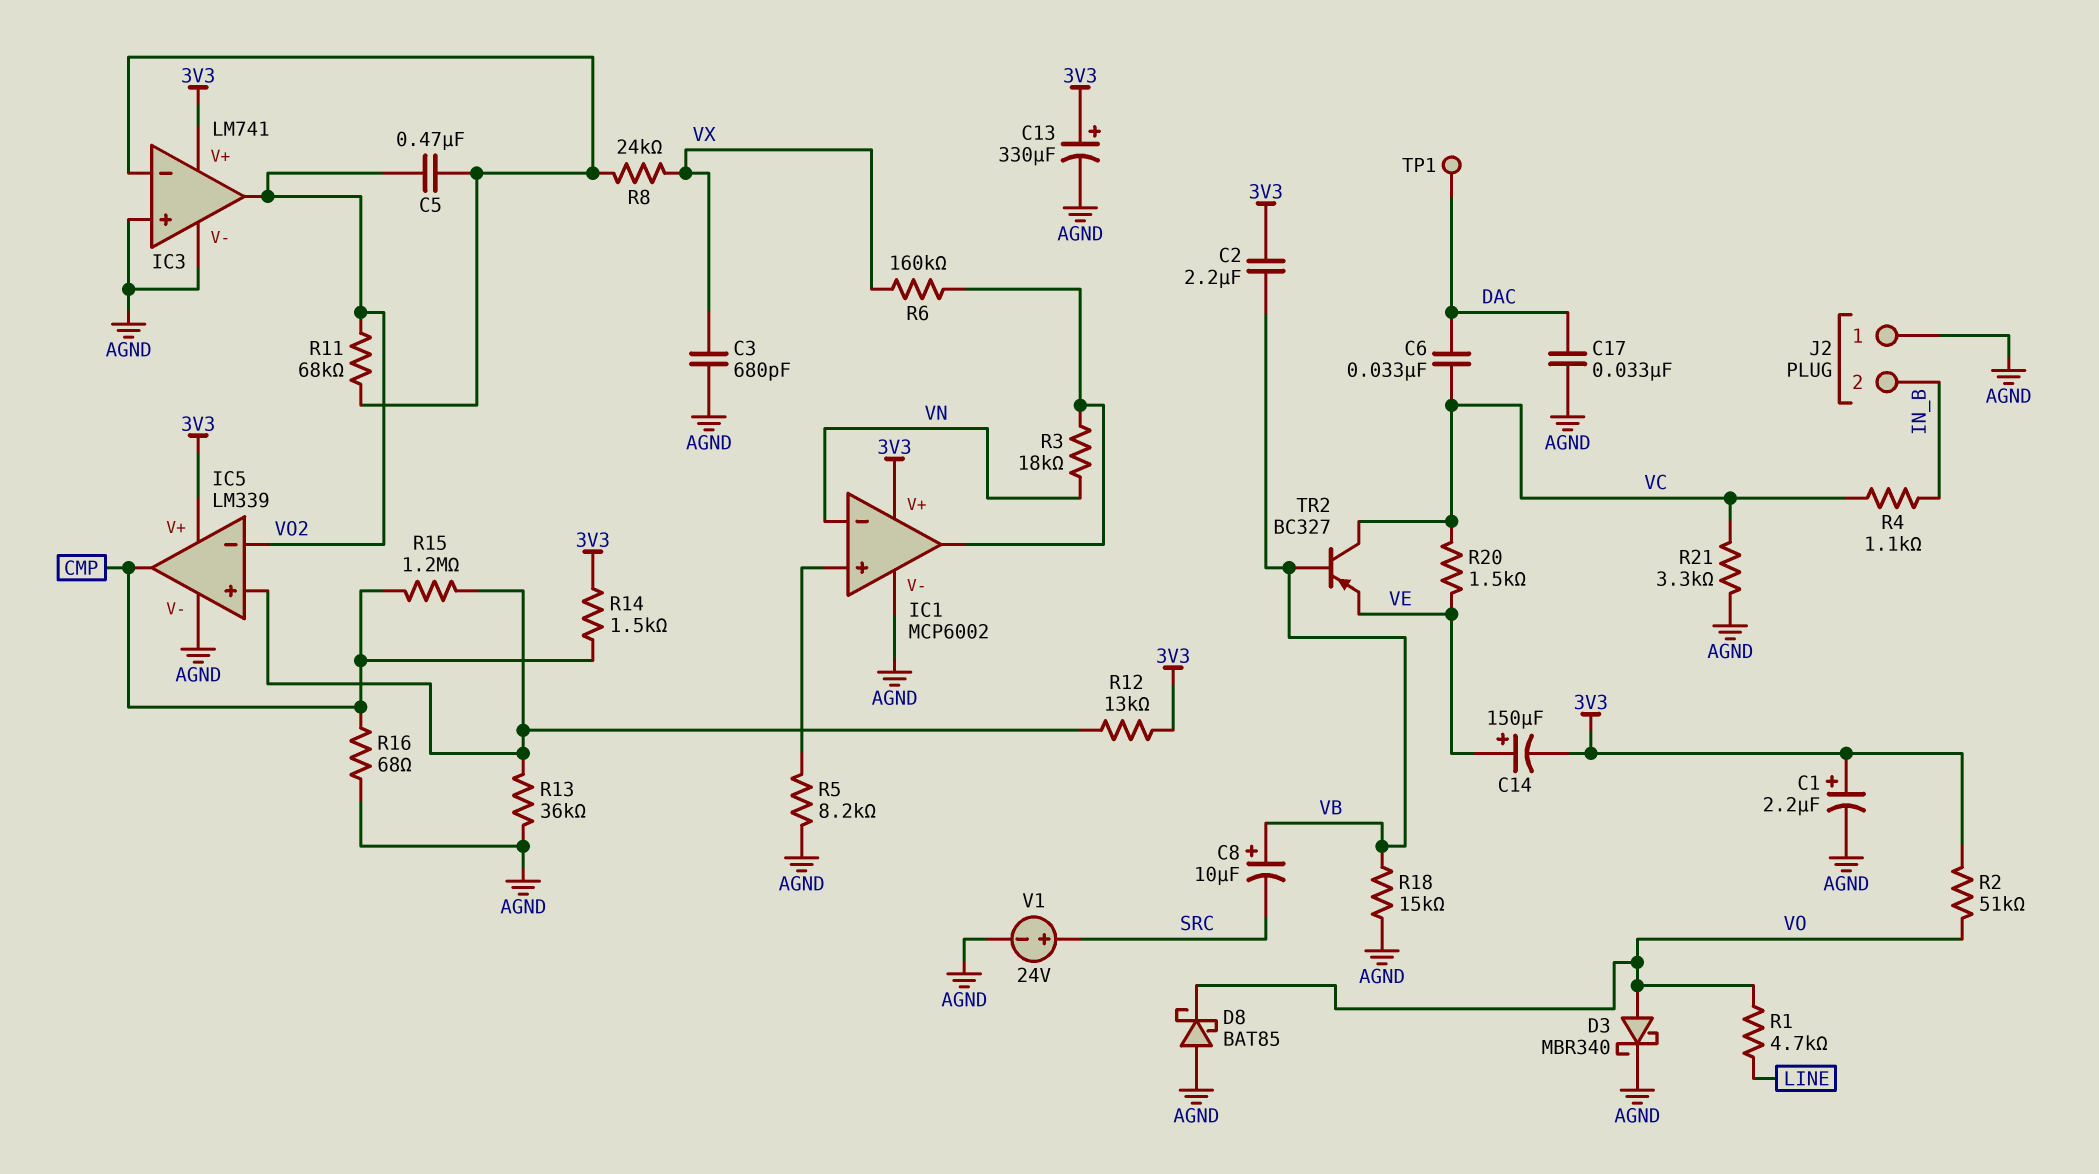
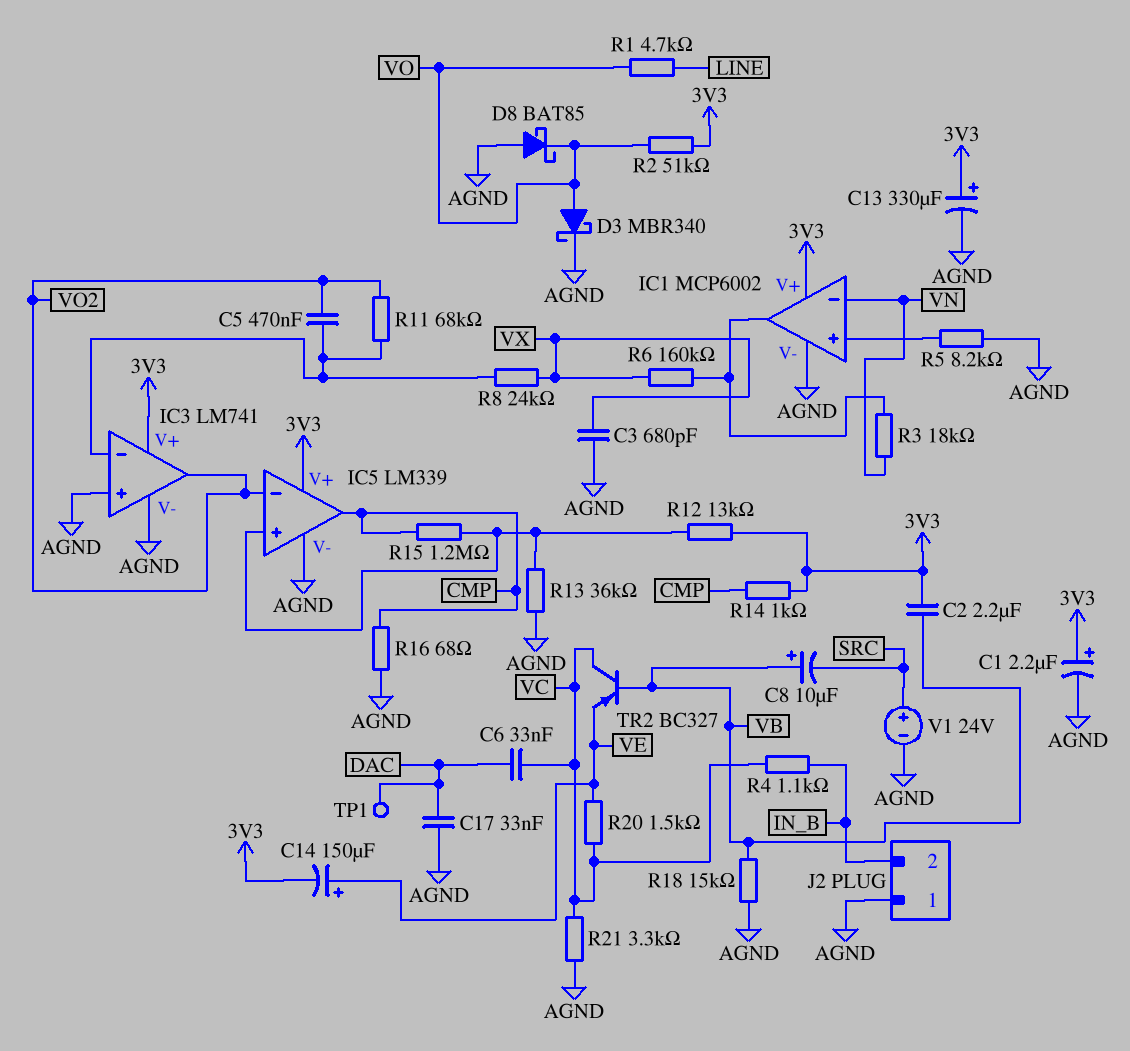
R14: 1.5k (3V3, CMP) -> 1k (3V3, CMP)

